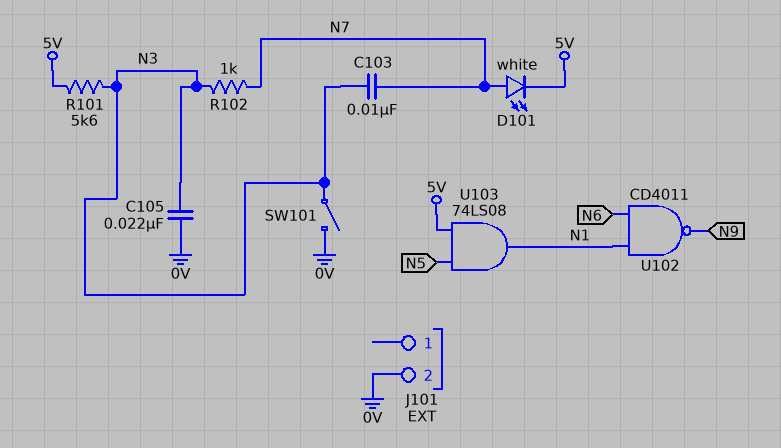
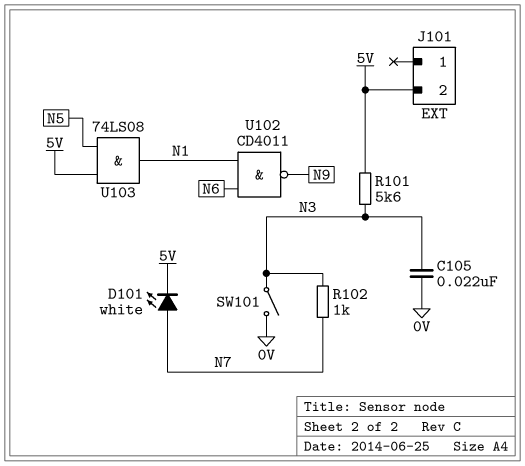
C103: 10nF (N3, N7) -> none
J101 pin 2: 0V -> 5V

